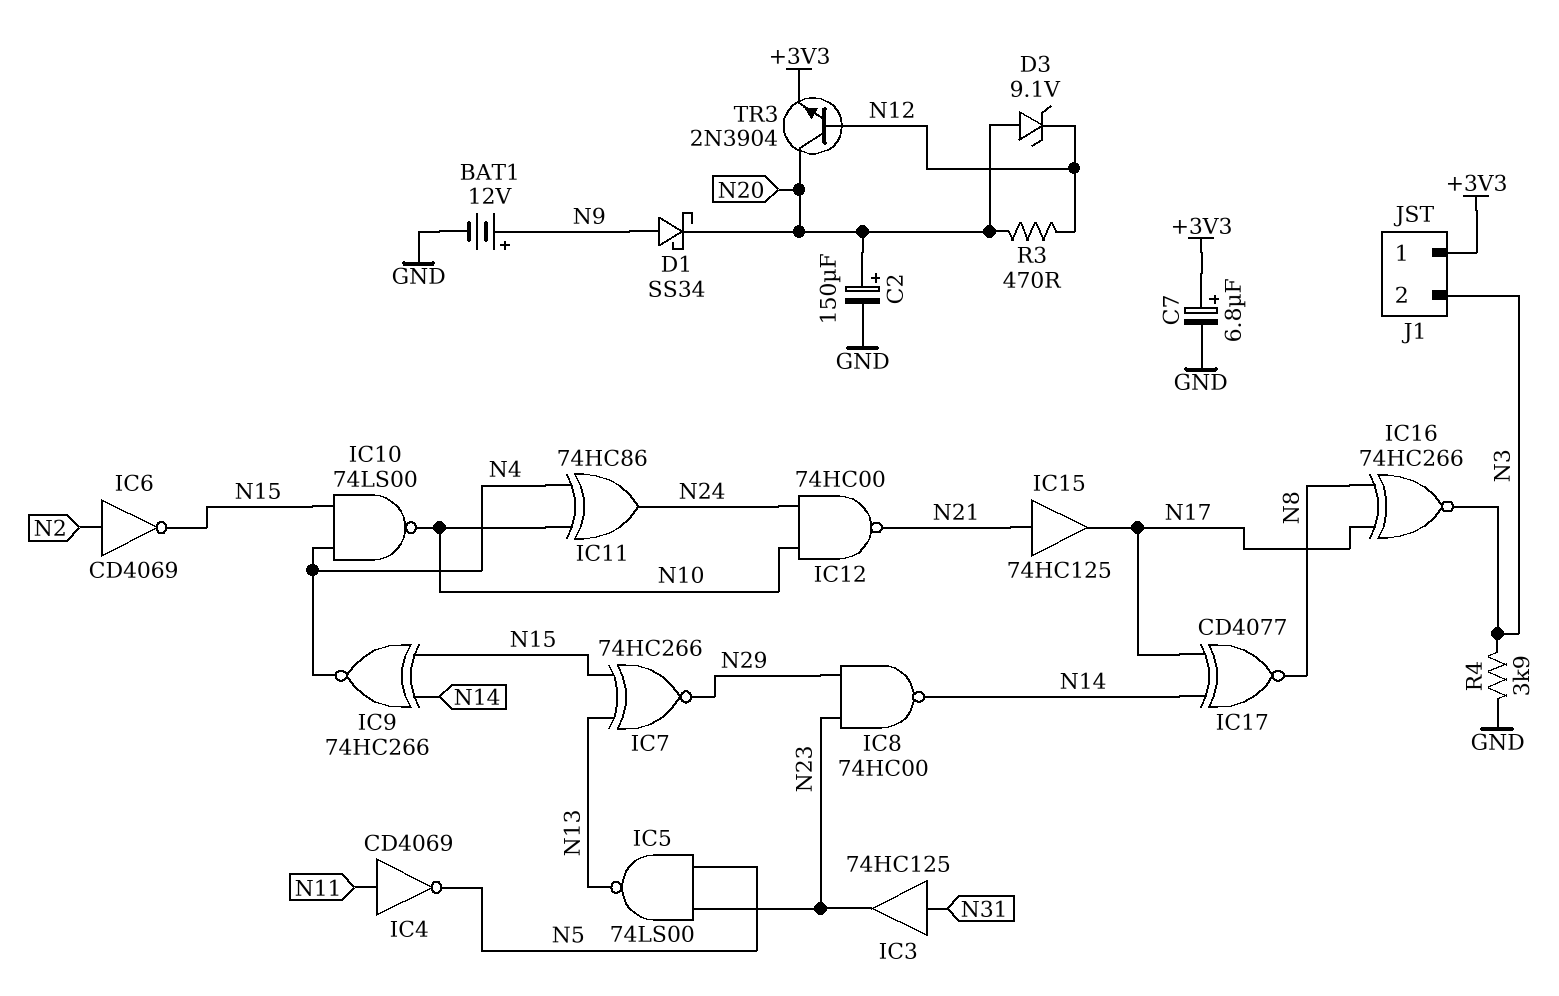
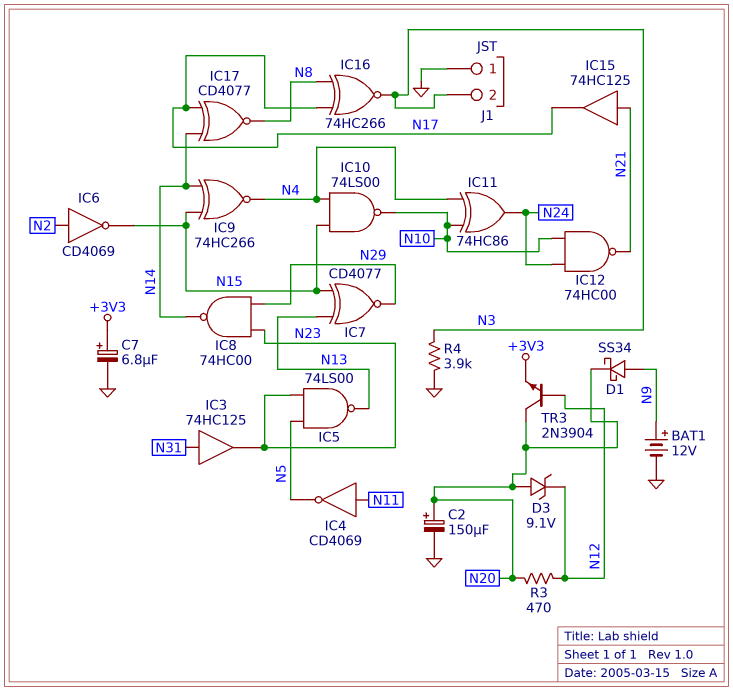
IC7: XNOR 74HC266 (in N13, in N15, out N29) -> XNOR CD4077 (in N13, in N15, out N29)
J1 pin 1: +3V3 -> GND

